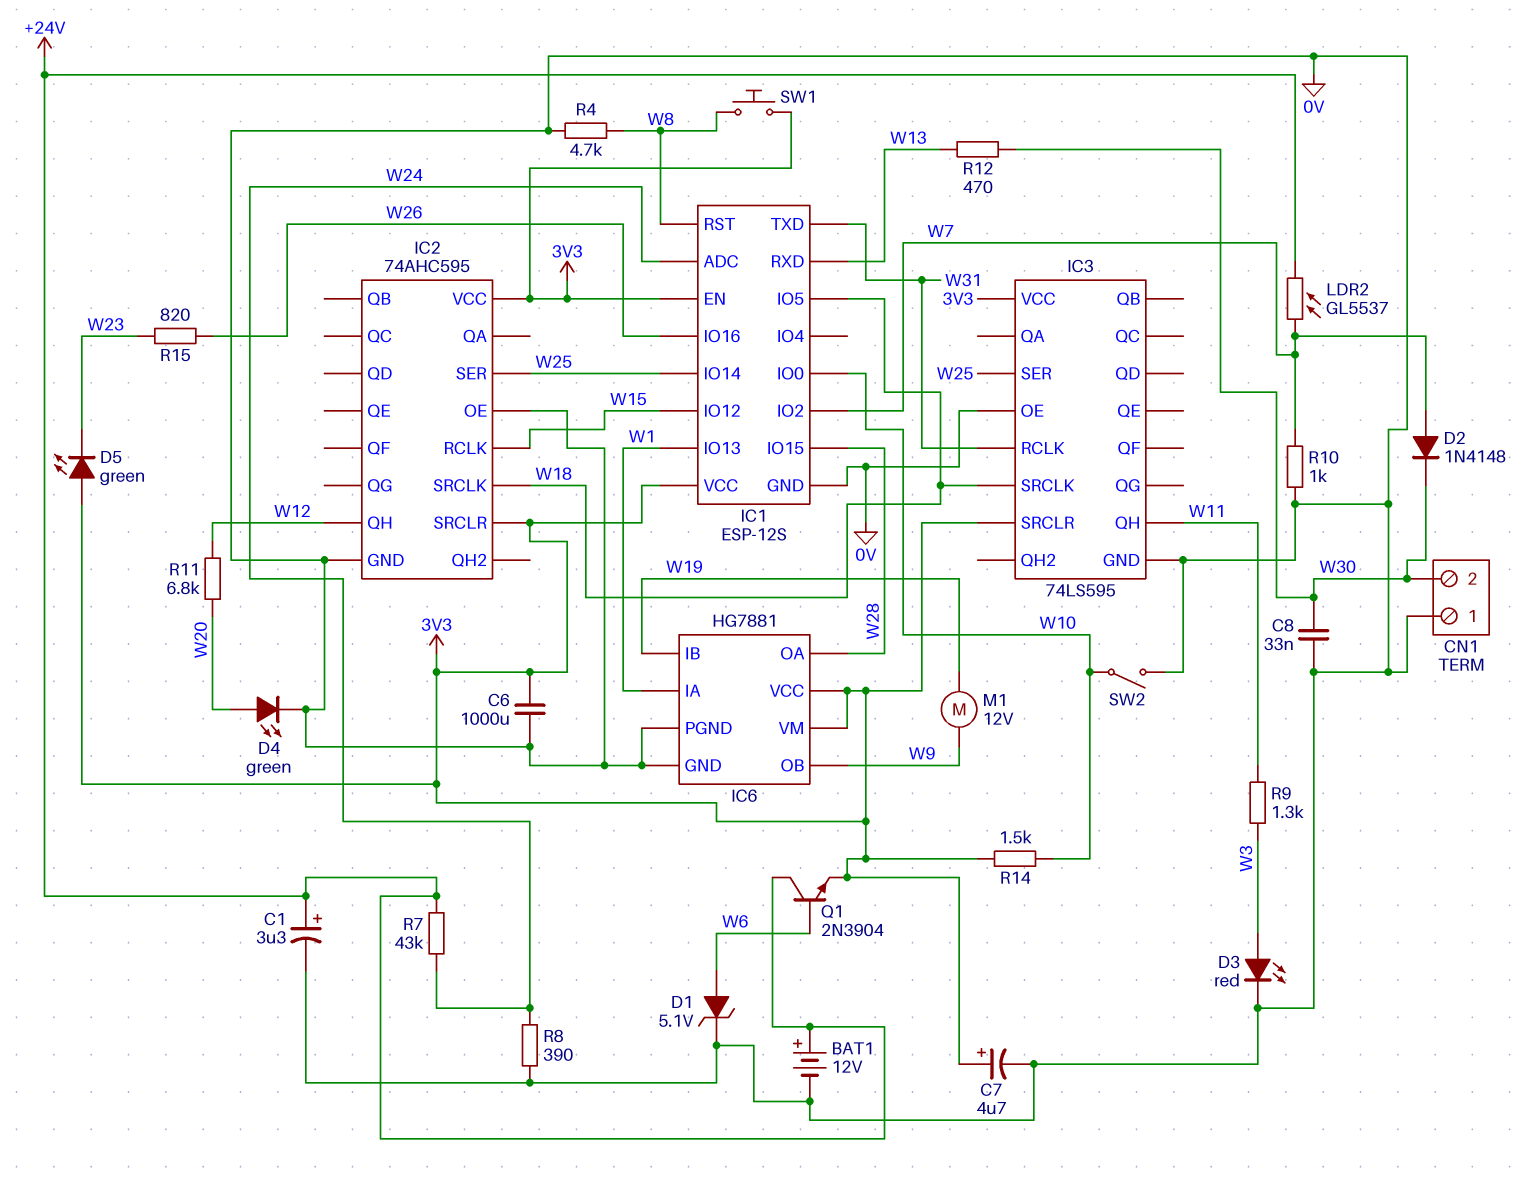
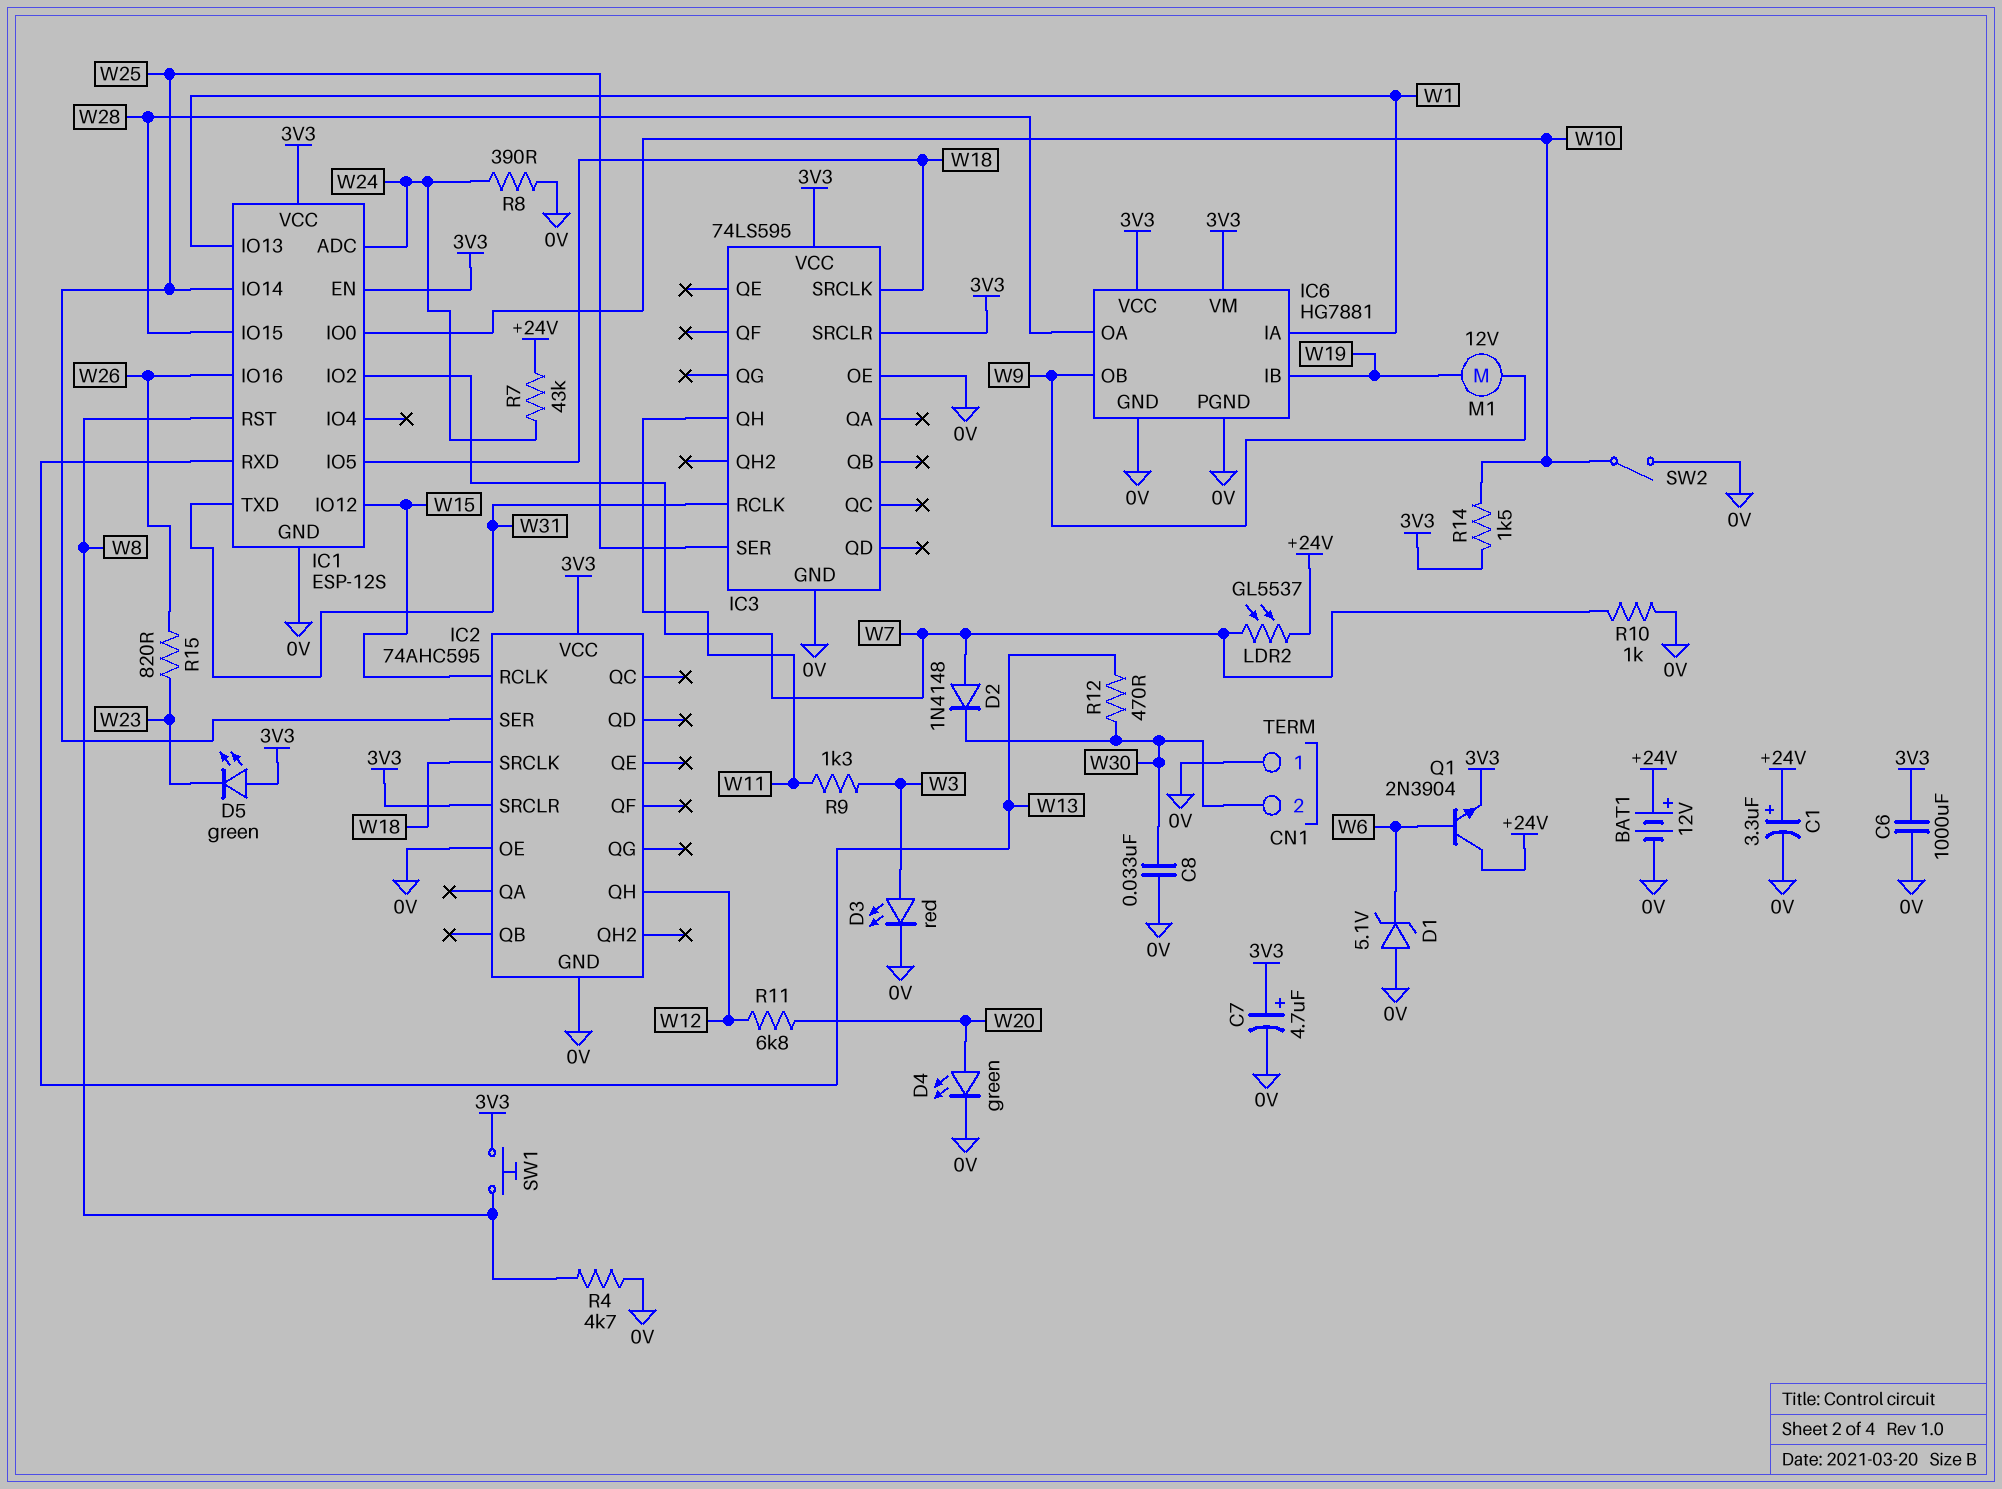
D1: zener 5.1V (A W6, K 0V) -> zener 5.1V (A 0V, K W6)

